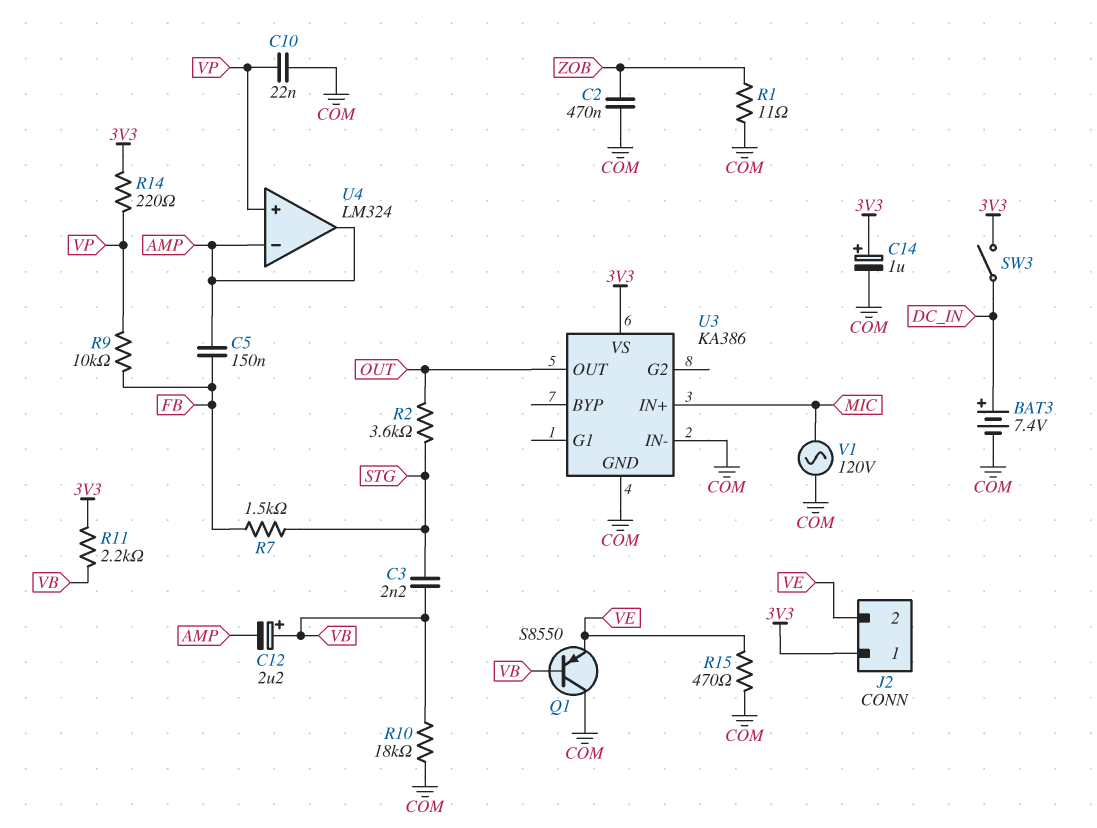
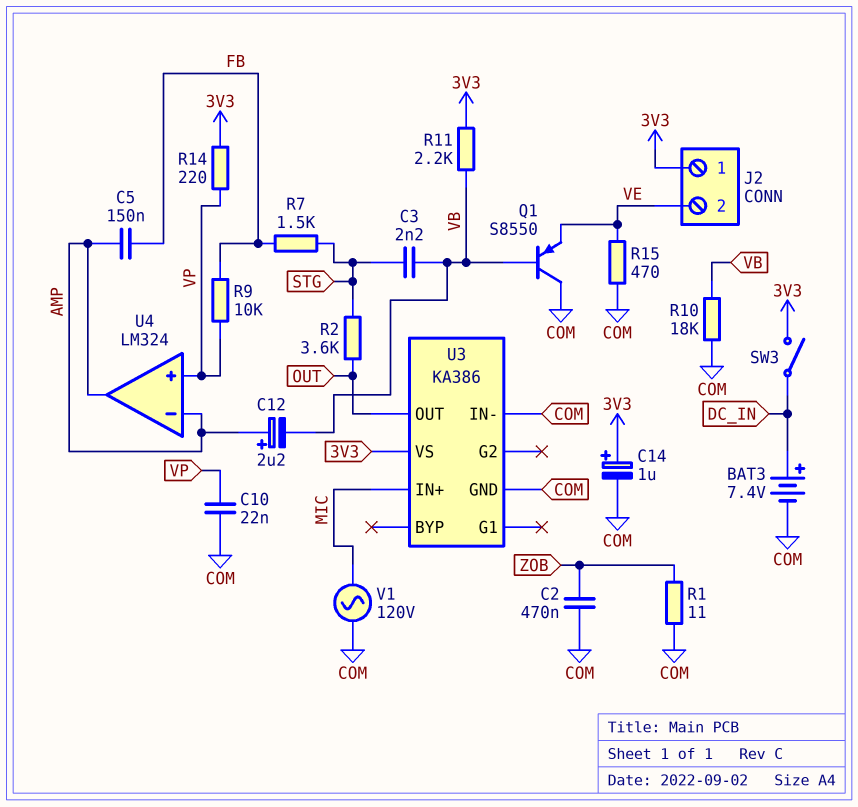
C12: 2.2uF (plus VB, minus AMP) -> 2.2uF (plus AMP, minus VB)

